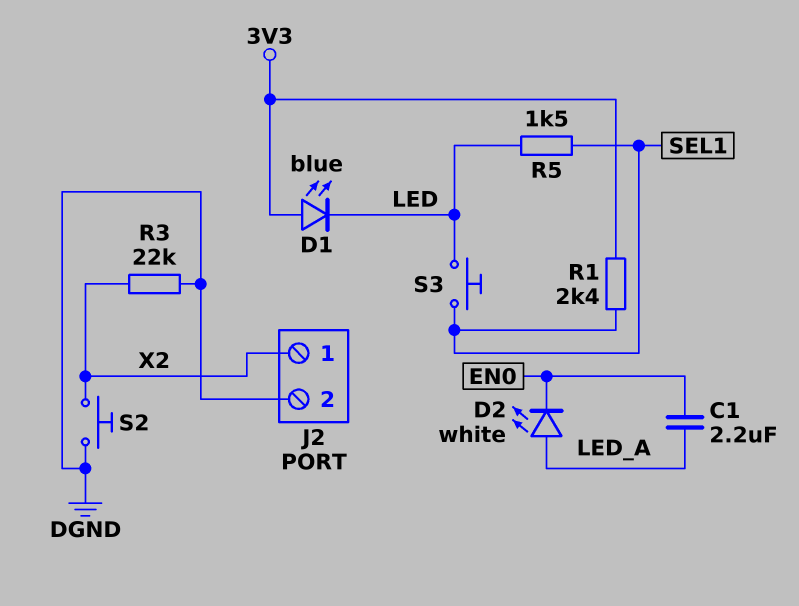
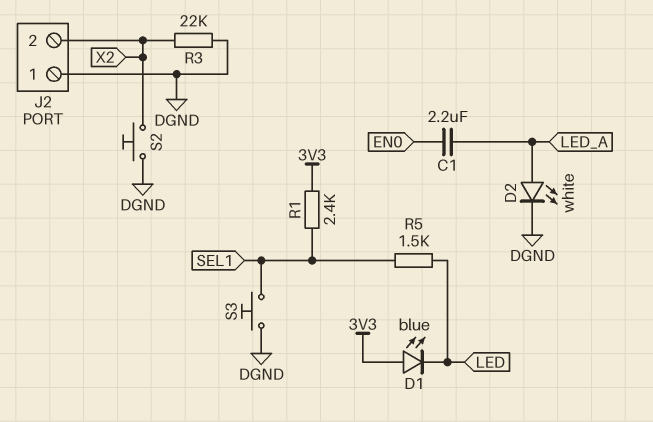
D2: LED white (A LED_A, K EN0) -> LED white (A LED_A, K DGND)
J2 pin 1: X2 -> DGND
J2 pin 2: DGND -> X2
S3: button (LED, SEL1) -> button (DGND, SEL1)

